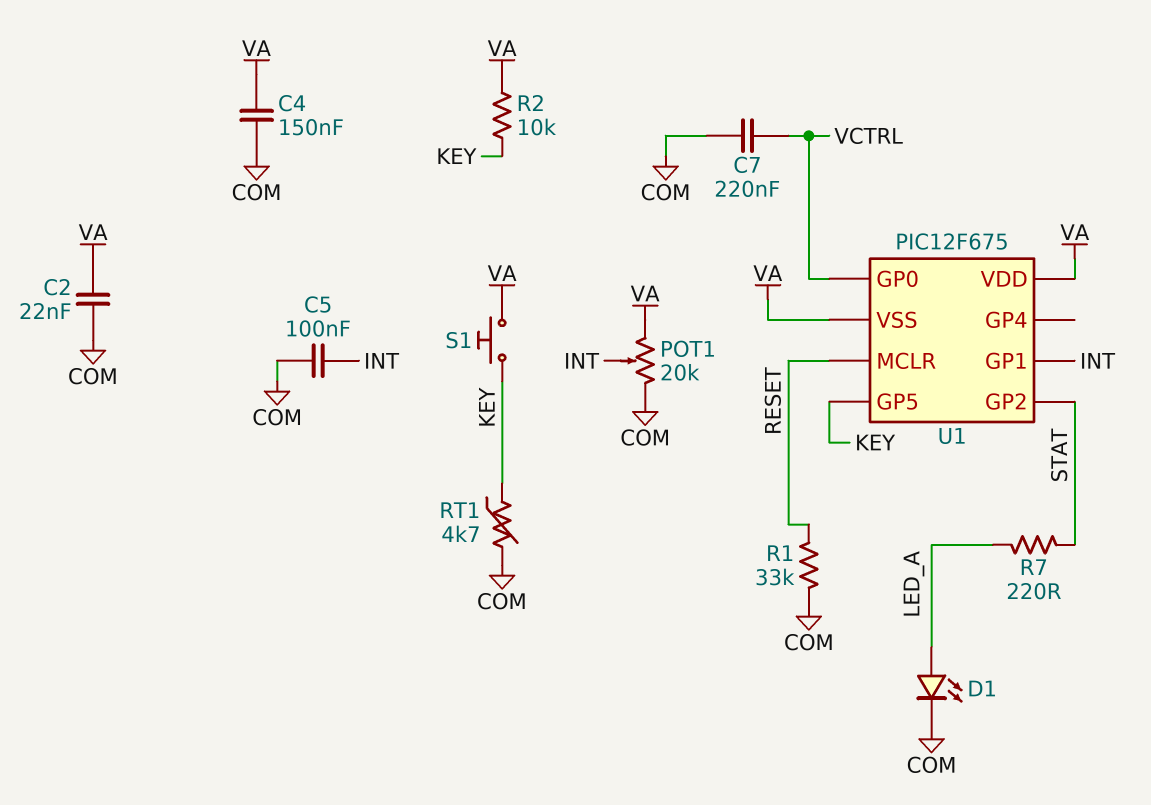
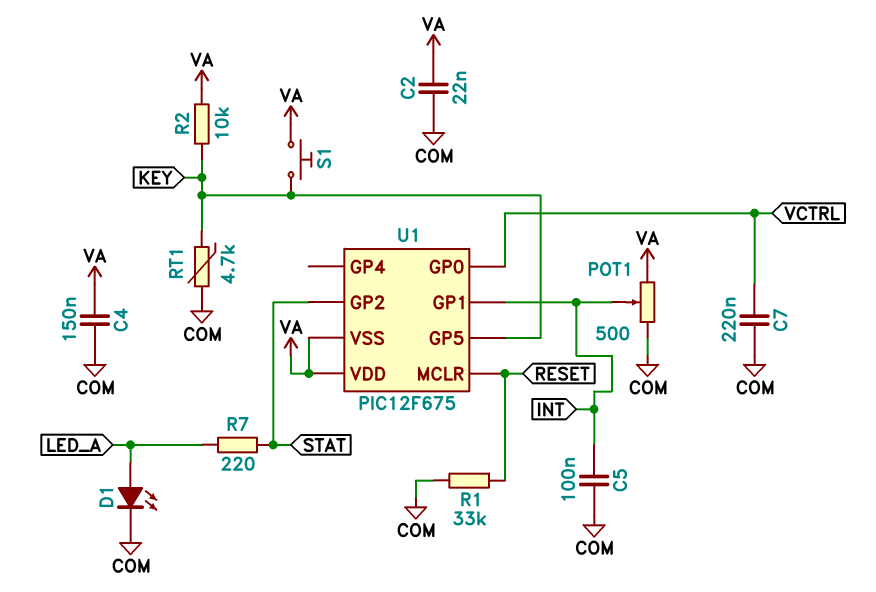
POT1: 20k (COM, VA, wiper INT) -> 500 (COM, VA, wiper INT)

